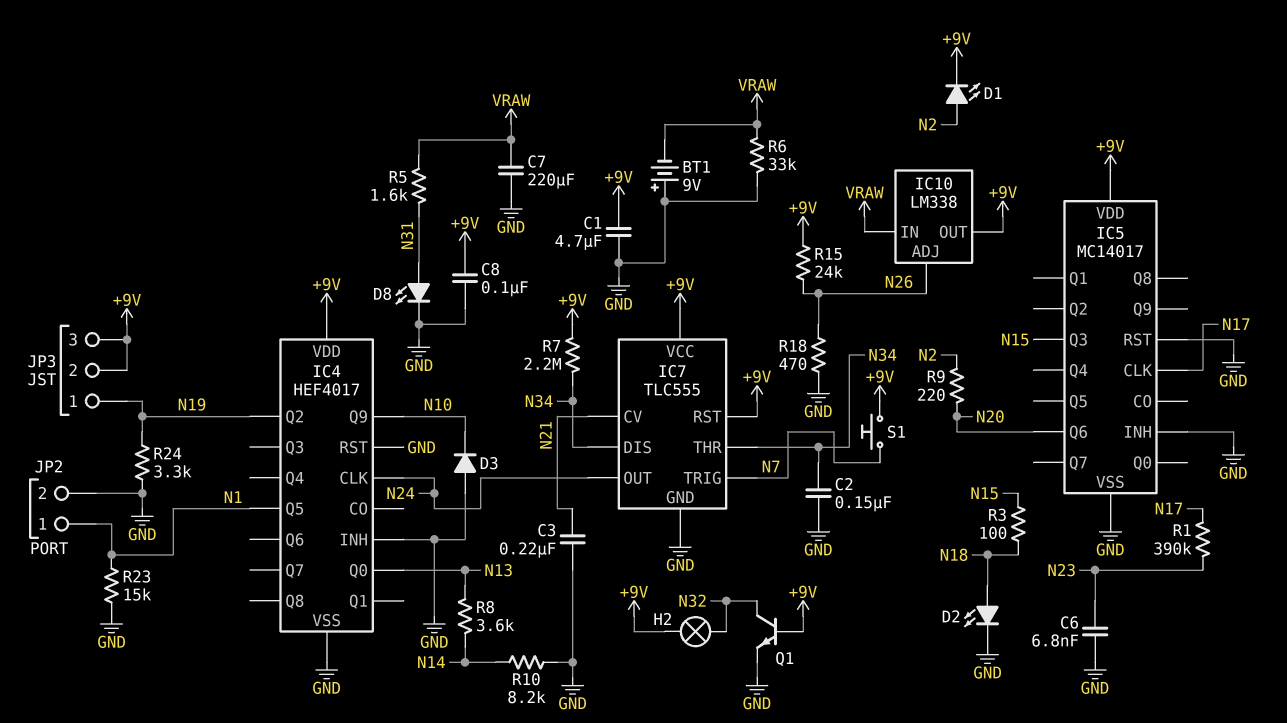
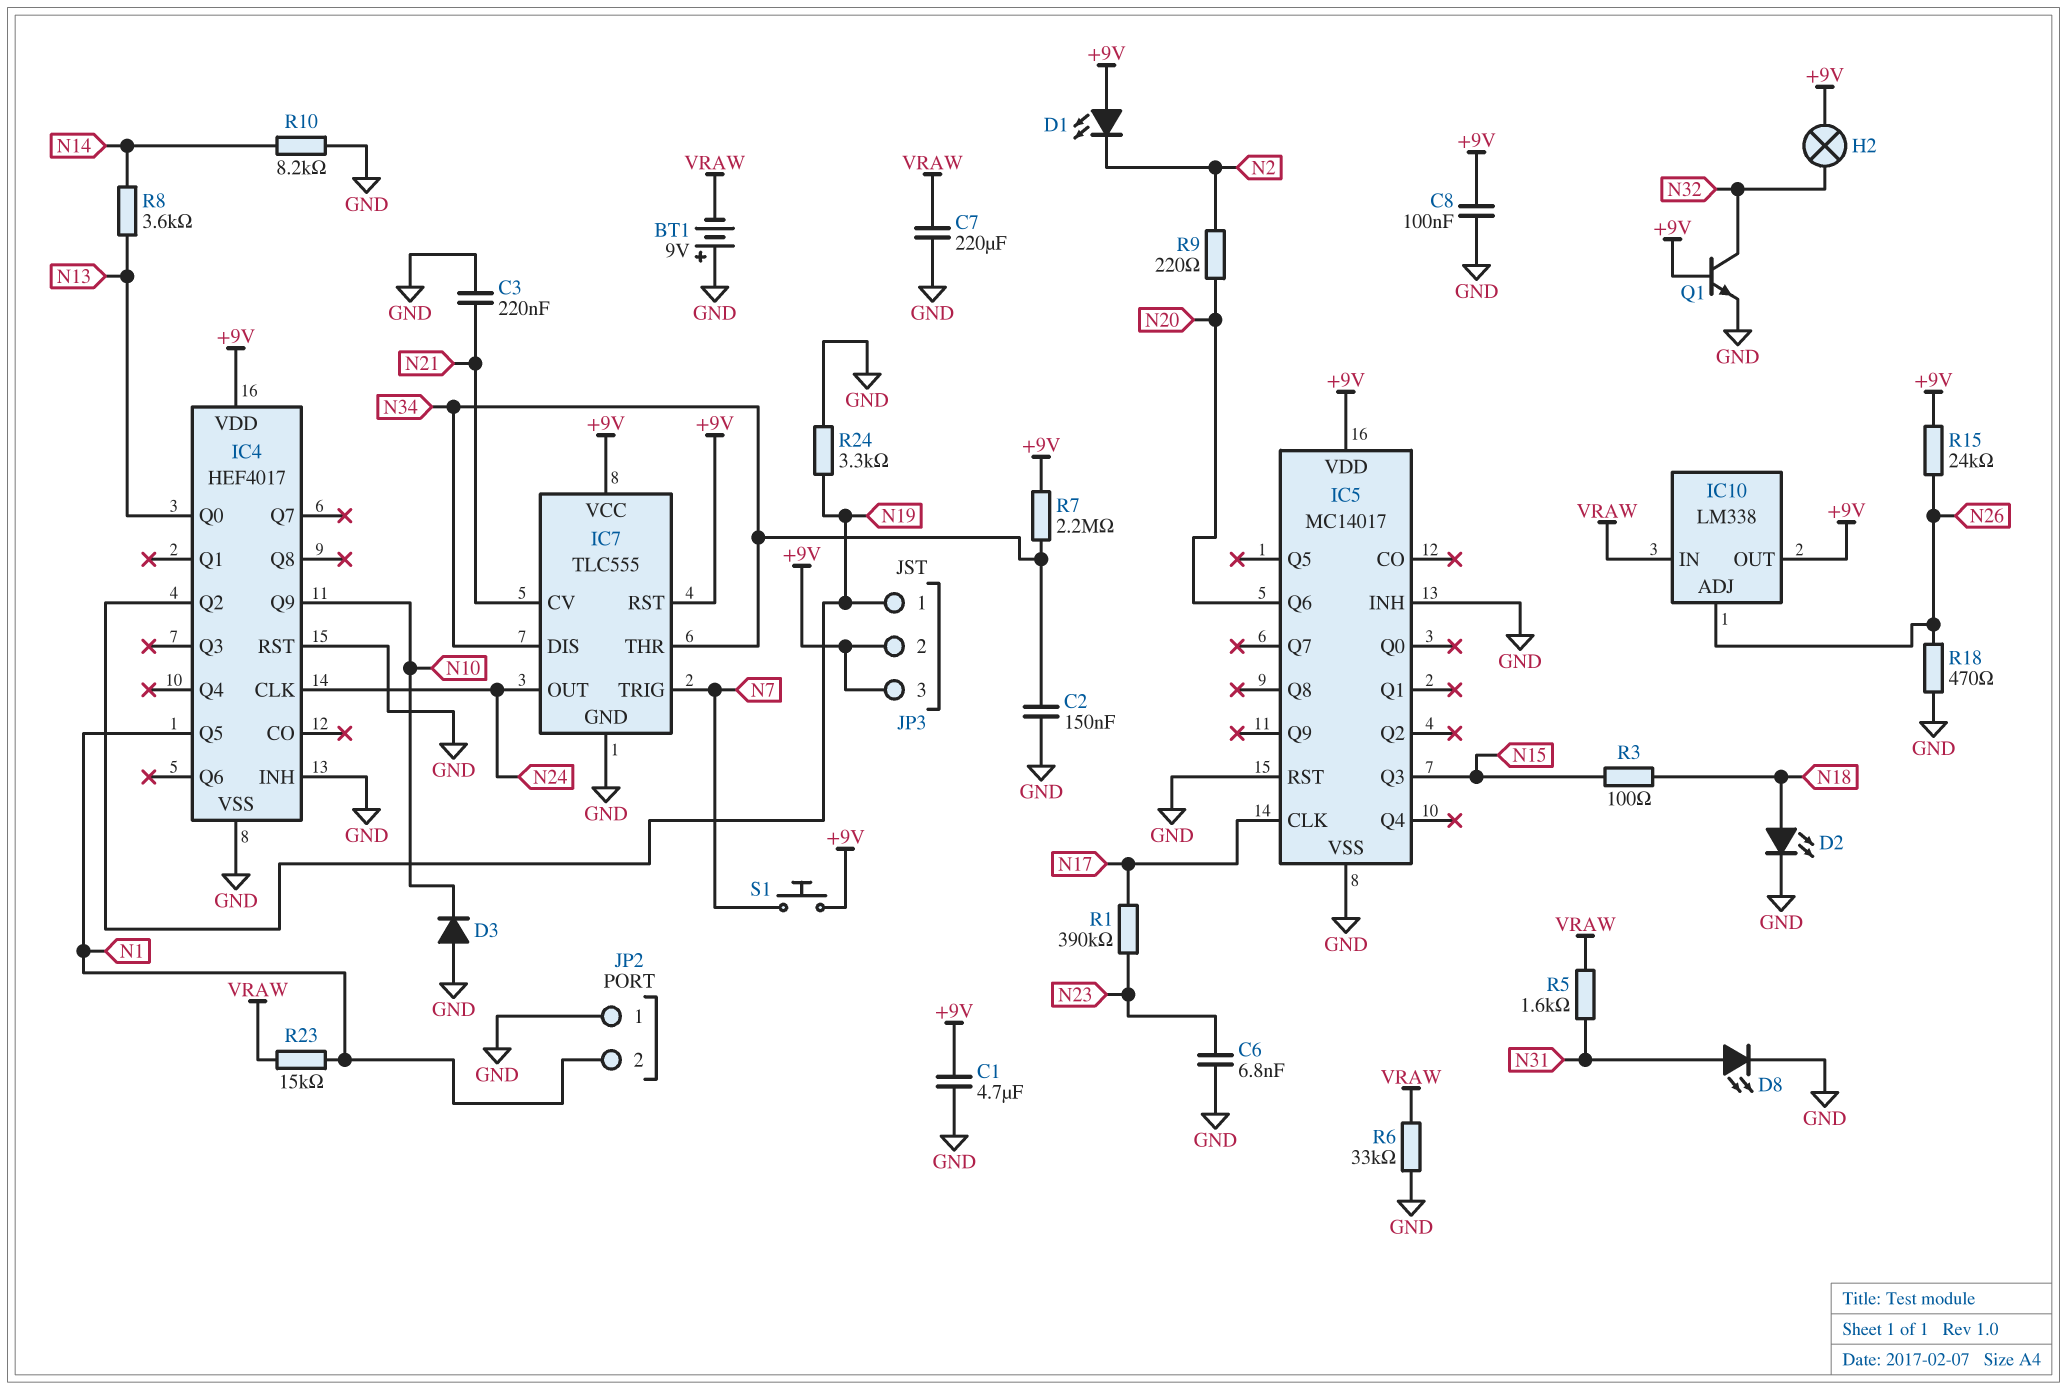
D1: LED (A N2, K +9V) -> LED (A +9V, K N2)
JP2 pin 1: N1 -> GND
JP2 pin 2: GND -> N1
R23: 15k (GND, N1) -> 15k (N1, VRAW)

